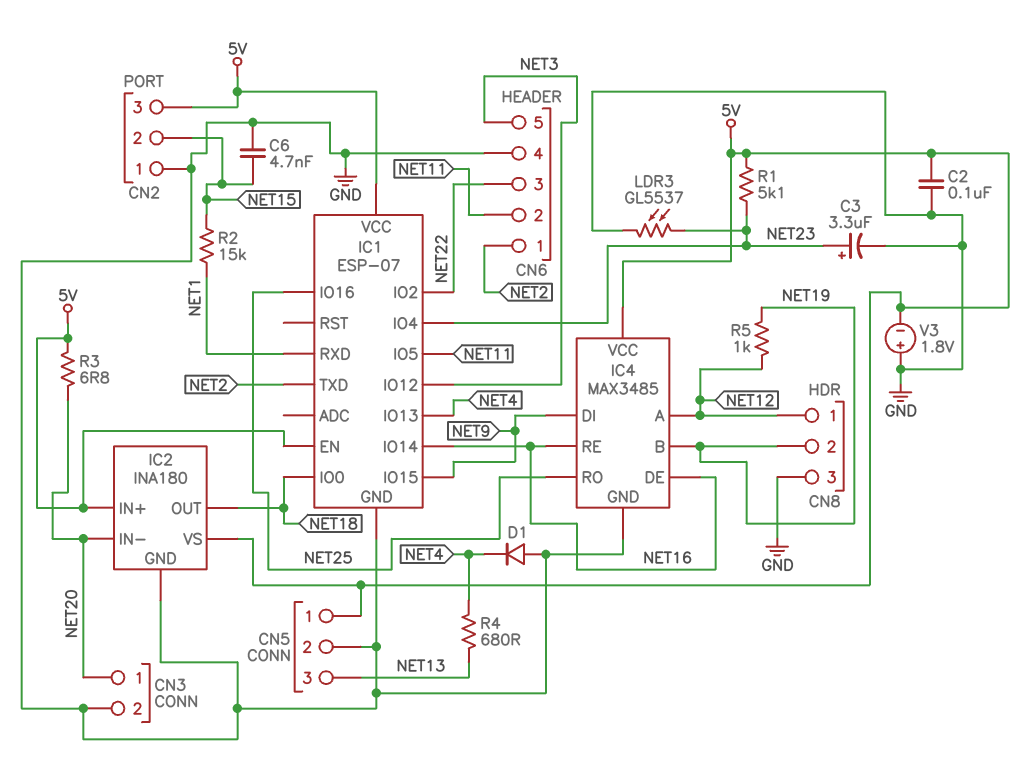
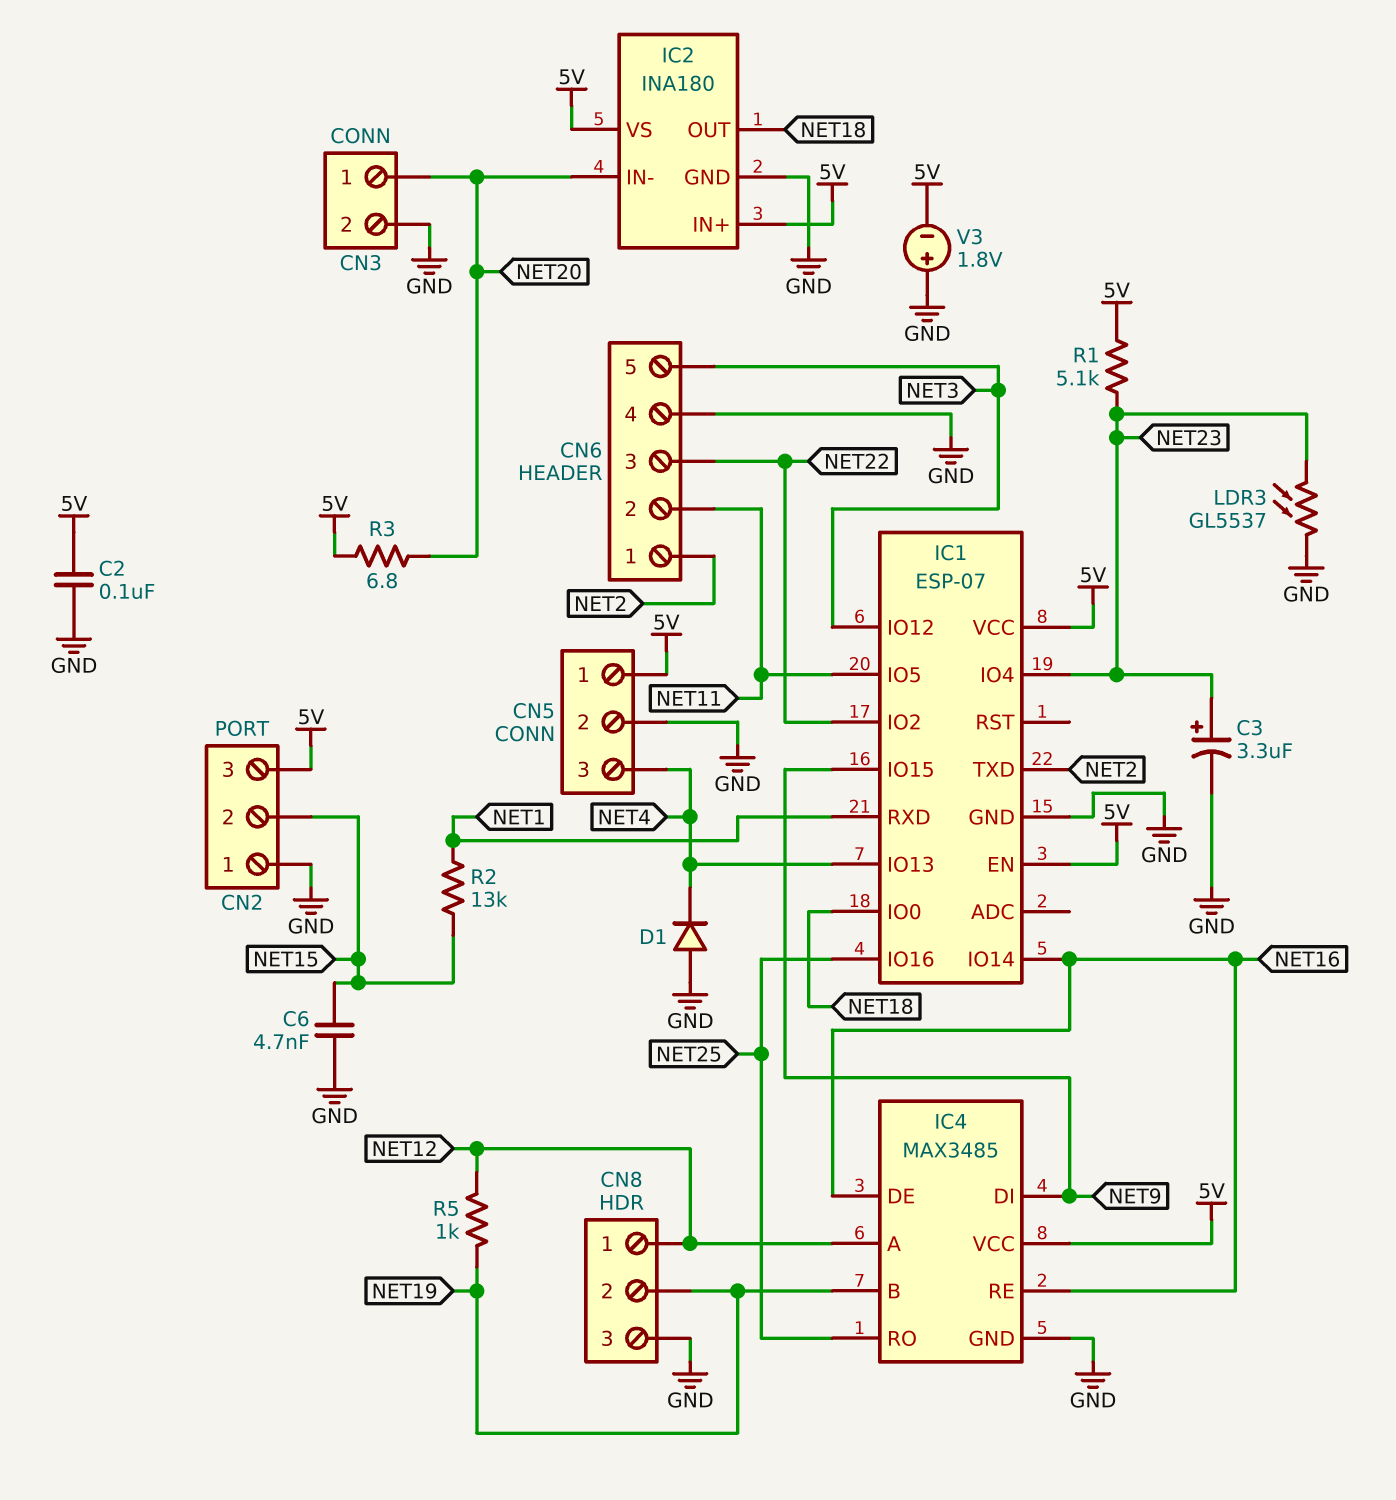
CN5 pin 3: NET13 -> NET4
R2: 15k (NET1, NET15) -> 13k (NET1, NET15)
R4: 680 (NET4, NET13) -> none

